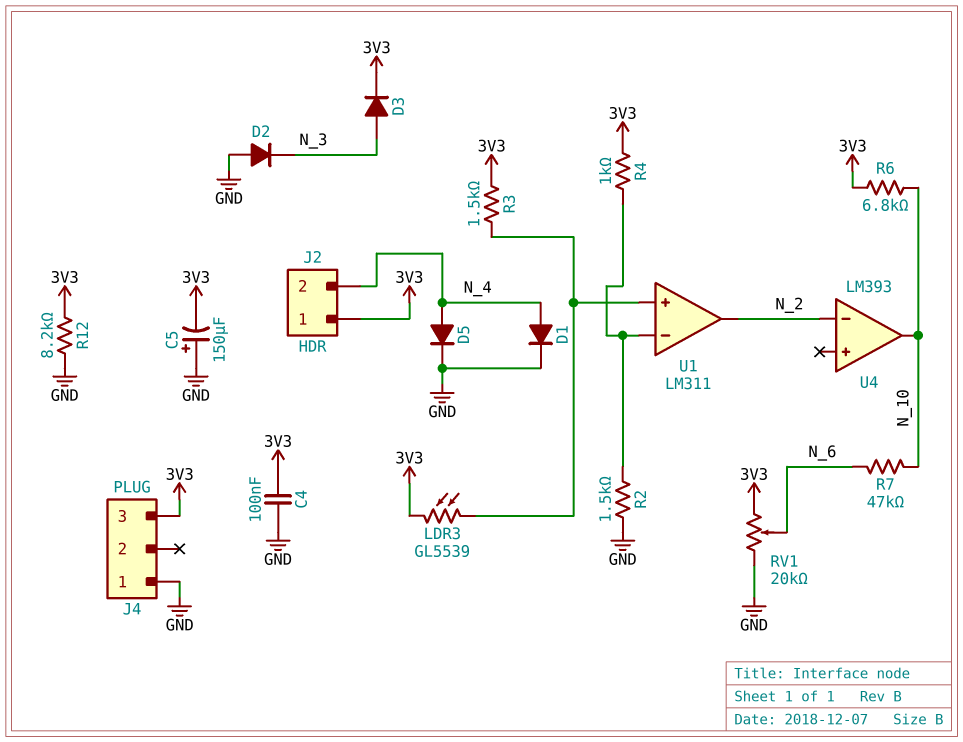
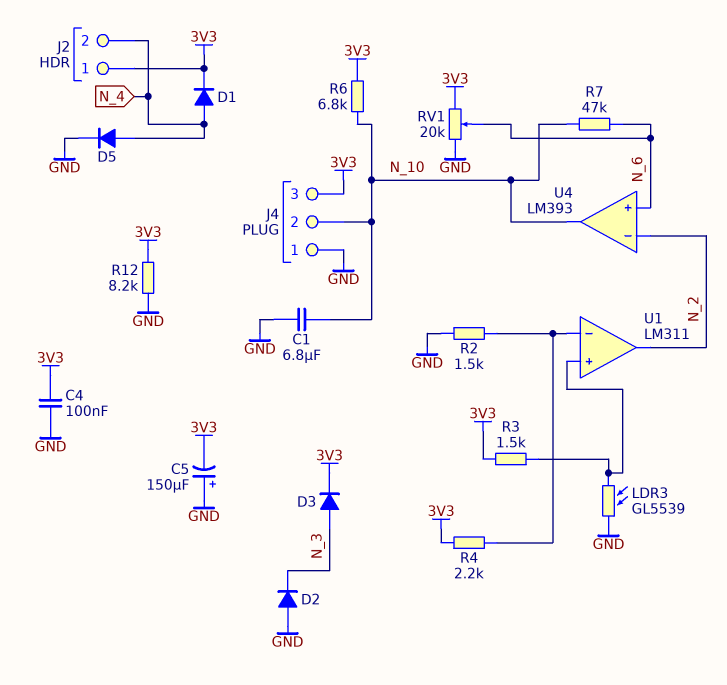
C1: none -> 6.8uF (GND, N_10)
D1: diode (A N_4, K GND) -> diode (A N_4, K 3V3)
J4 pin 2: none -> N_10
LDR3: GL5539 (3V3, U1/in+) -> GL5539 (GND, U1/in+)
R4: 1k (3V3, U1/in-) -> 2.2k (3V3, U1/in-)
U4 pin in+: none -> N_6

